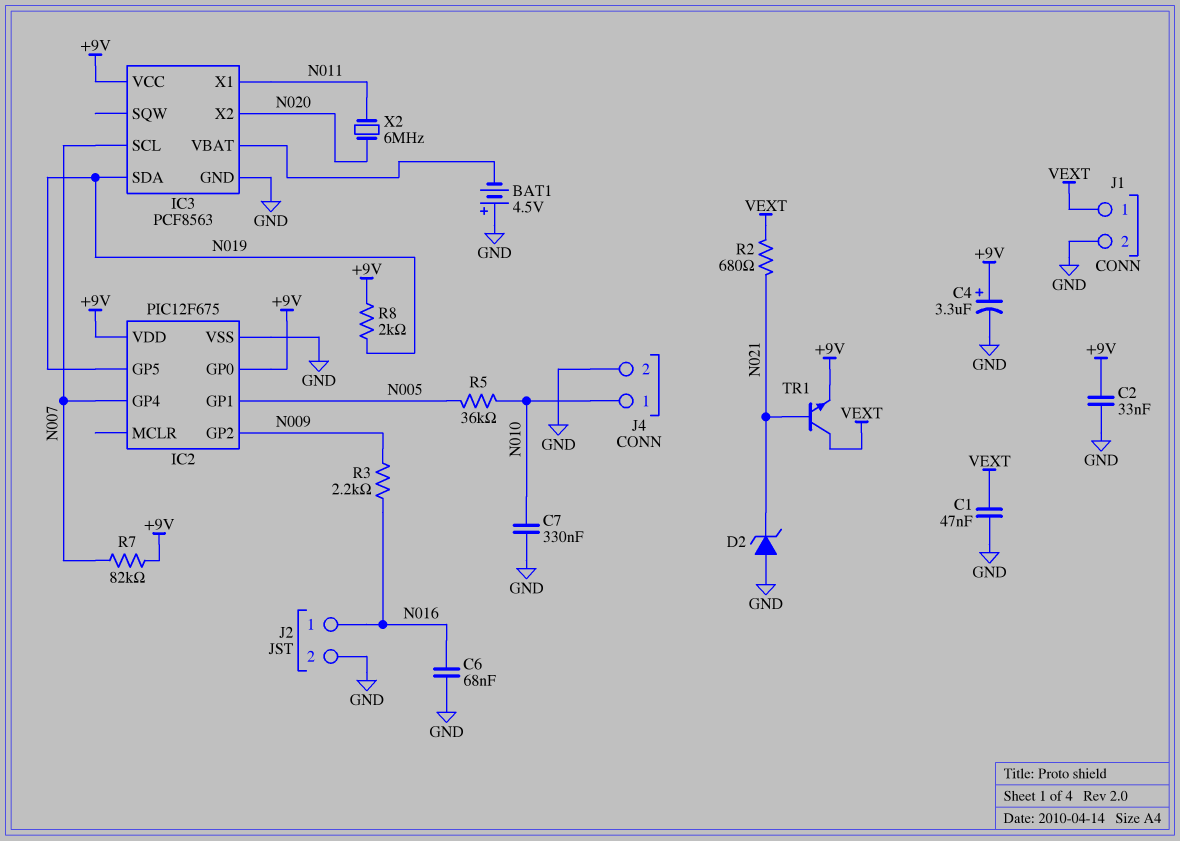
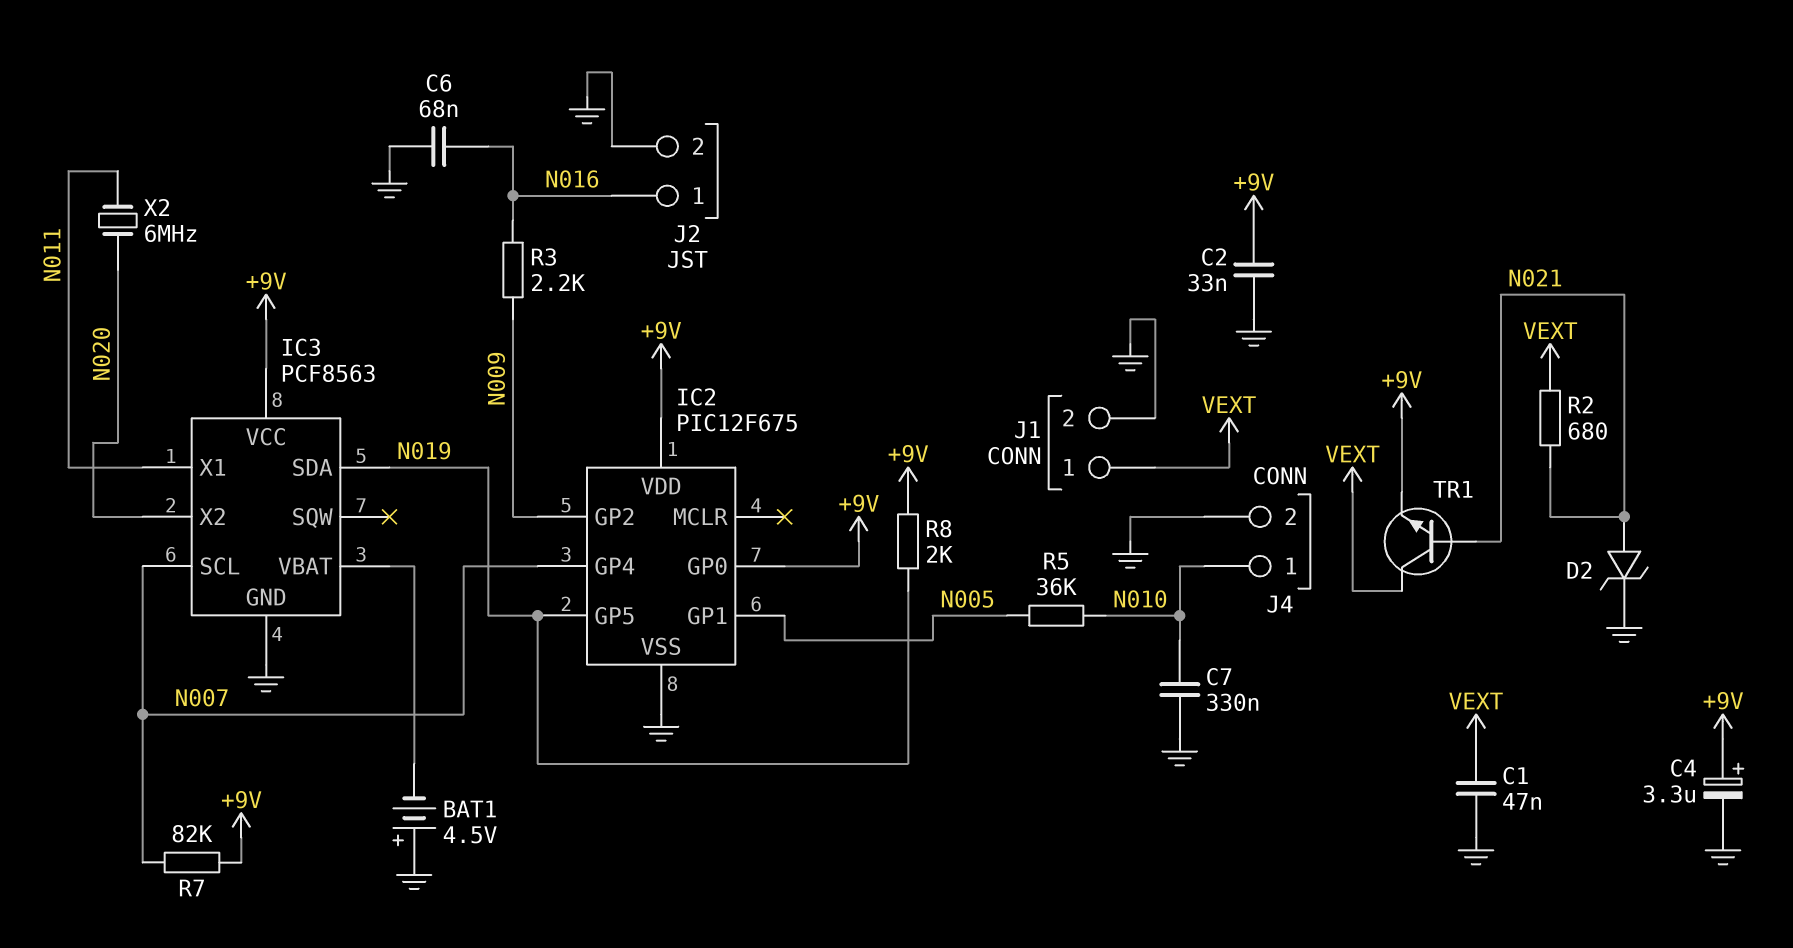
D2: zener (A GND, K N021) -> zener (A N021, K GND)

